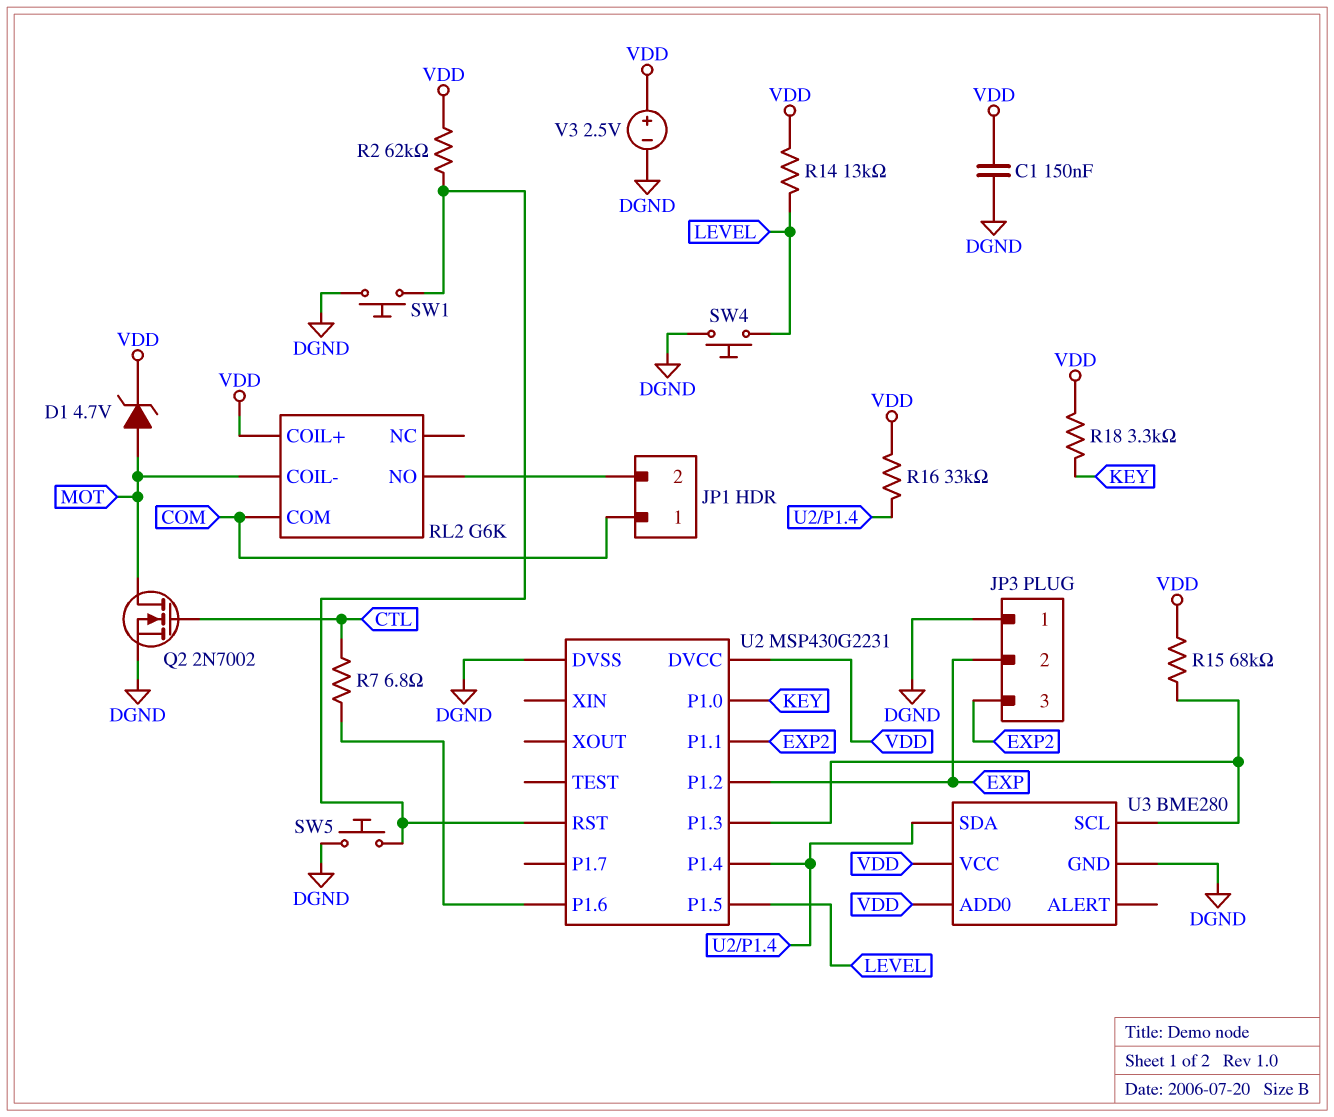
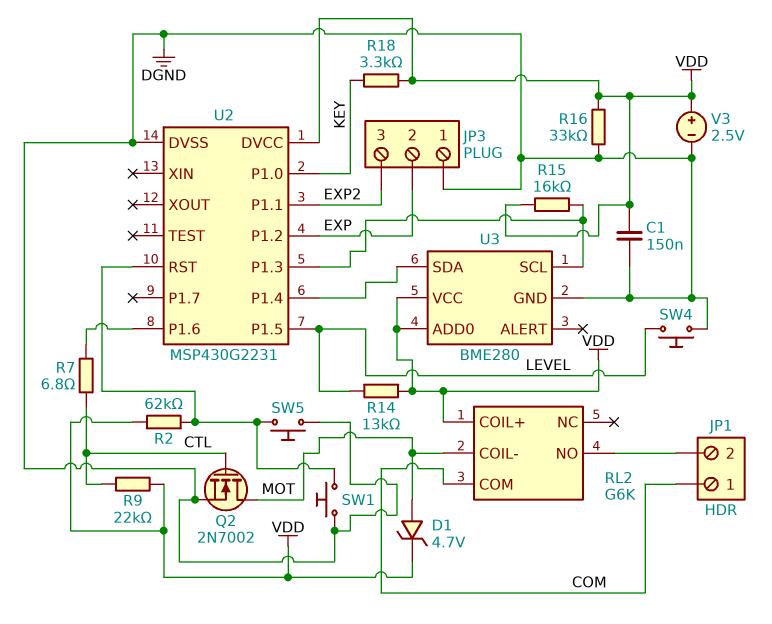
R9: none -> 22k (CTL, VDD)
R15: 68k (U2/P1.3, VDD) -> 16k (U2/P1.3, VDD)
R16: 33k (U2/P1.4, VDD) -> 33k (DGND, VDD)

